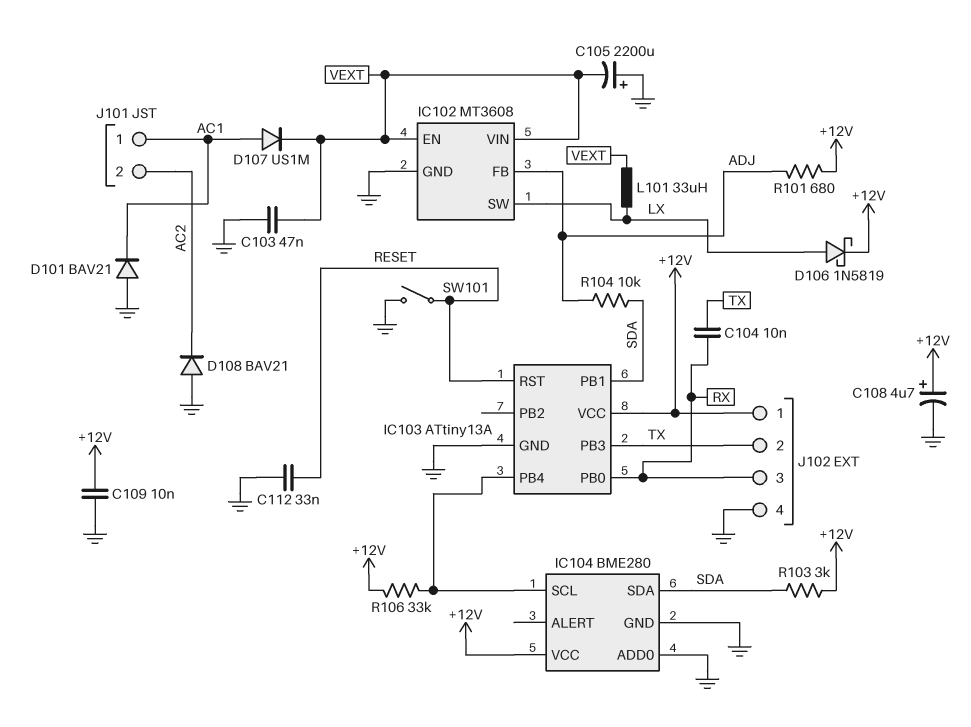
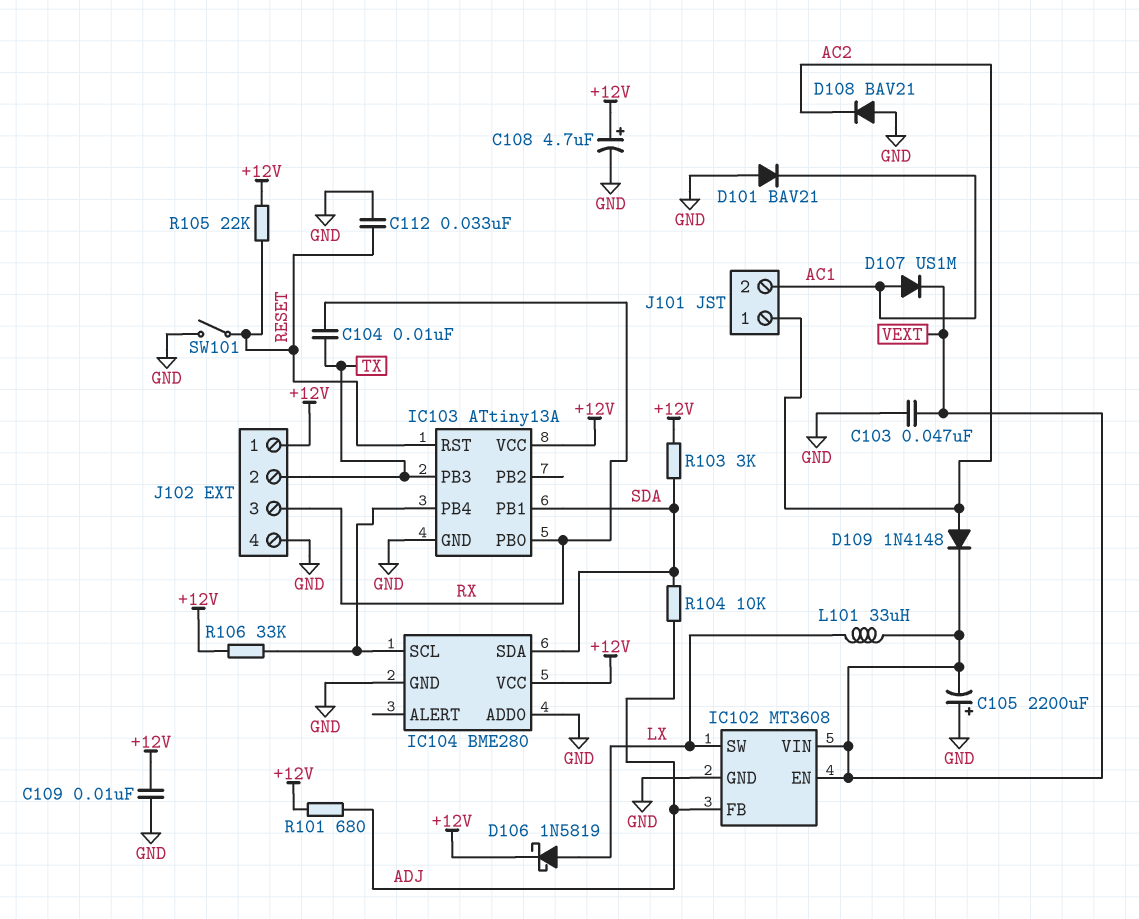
D109: none -> diode 1N4148 (A AC2, K VEXT)
J101 pin 1: AC1 -> AC2
J101 pin 2: AC2 -> AC1
R105: none -> 22k (+12V, RESET)

